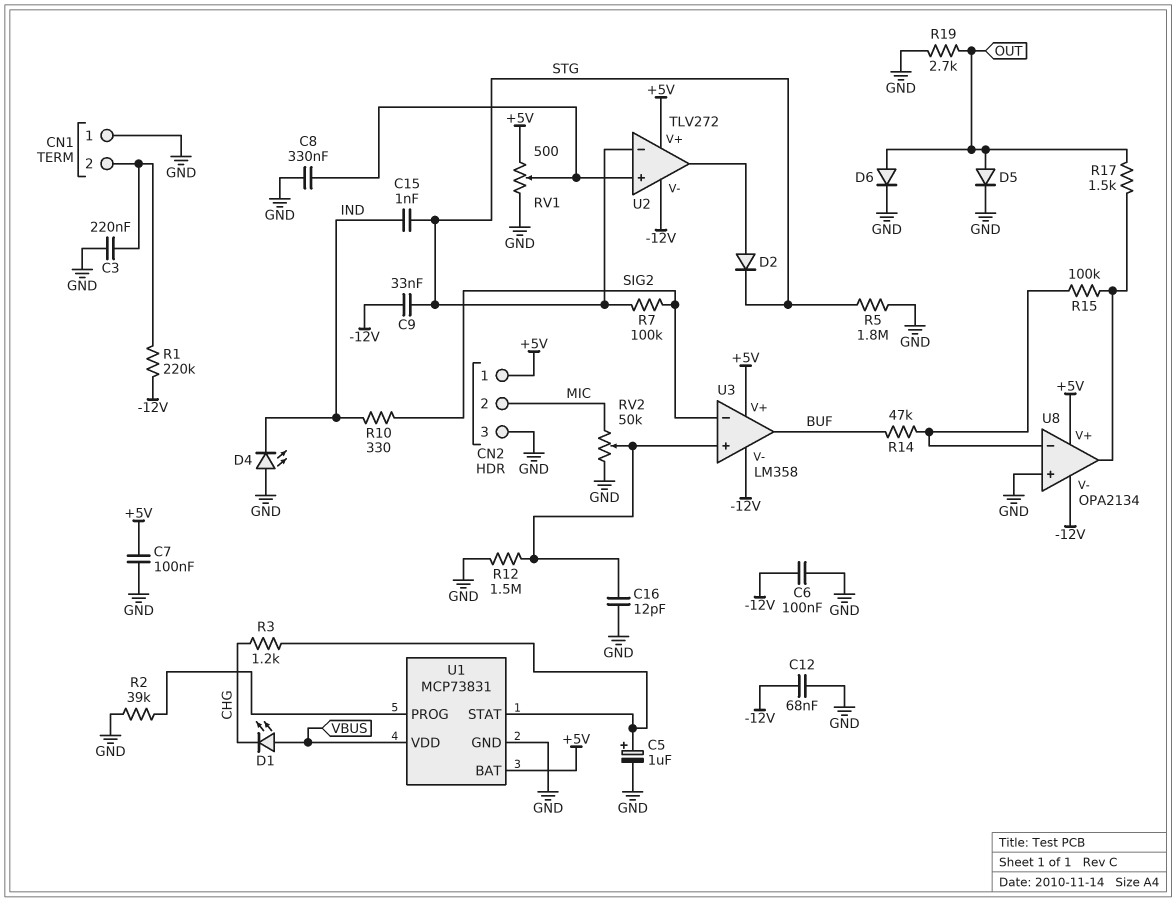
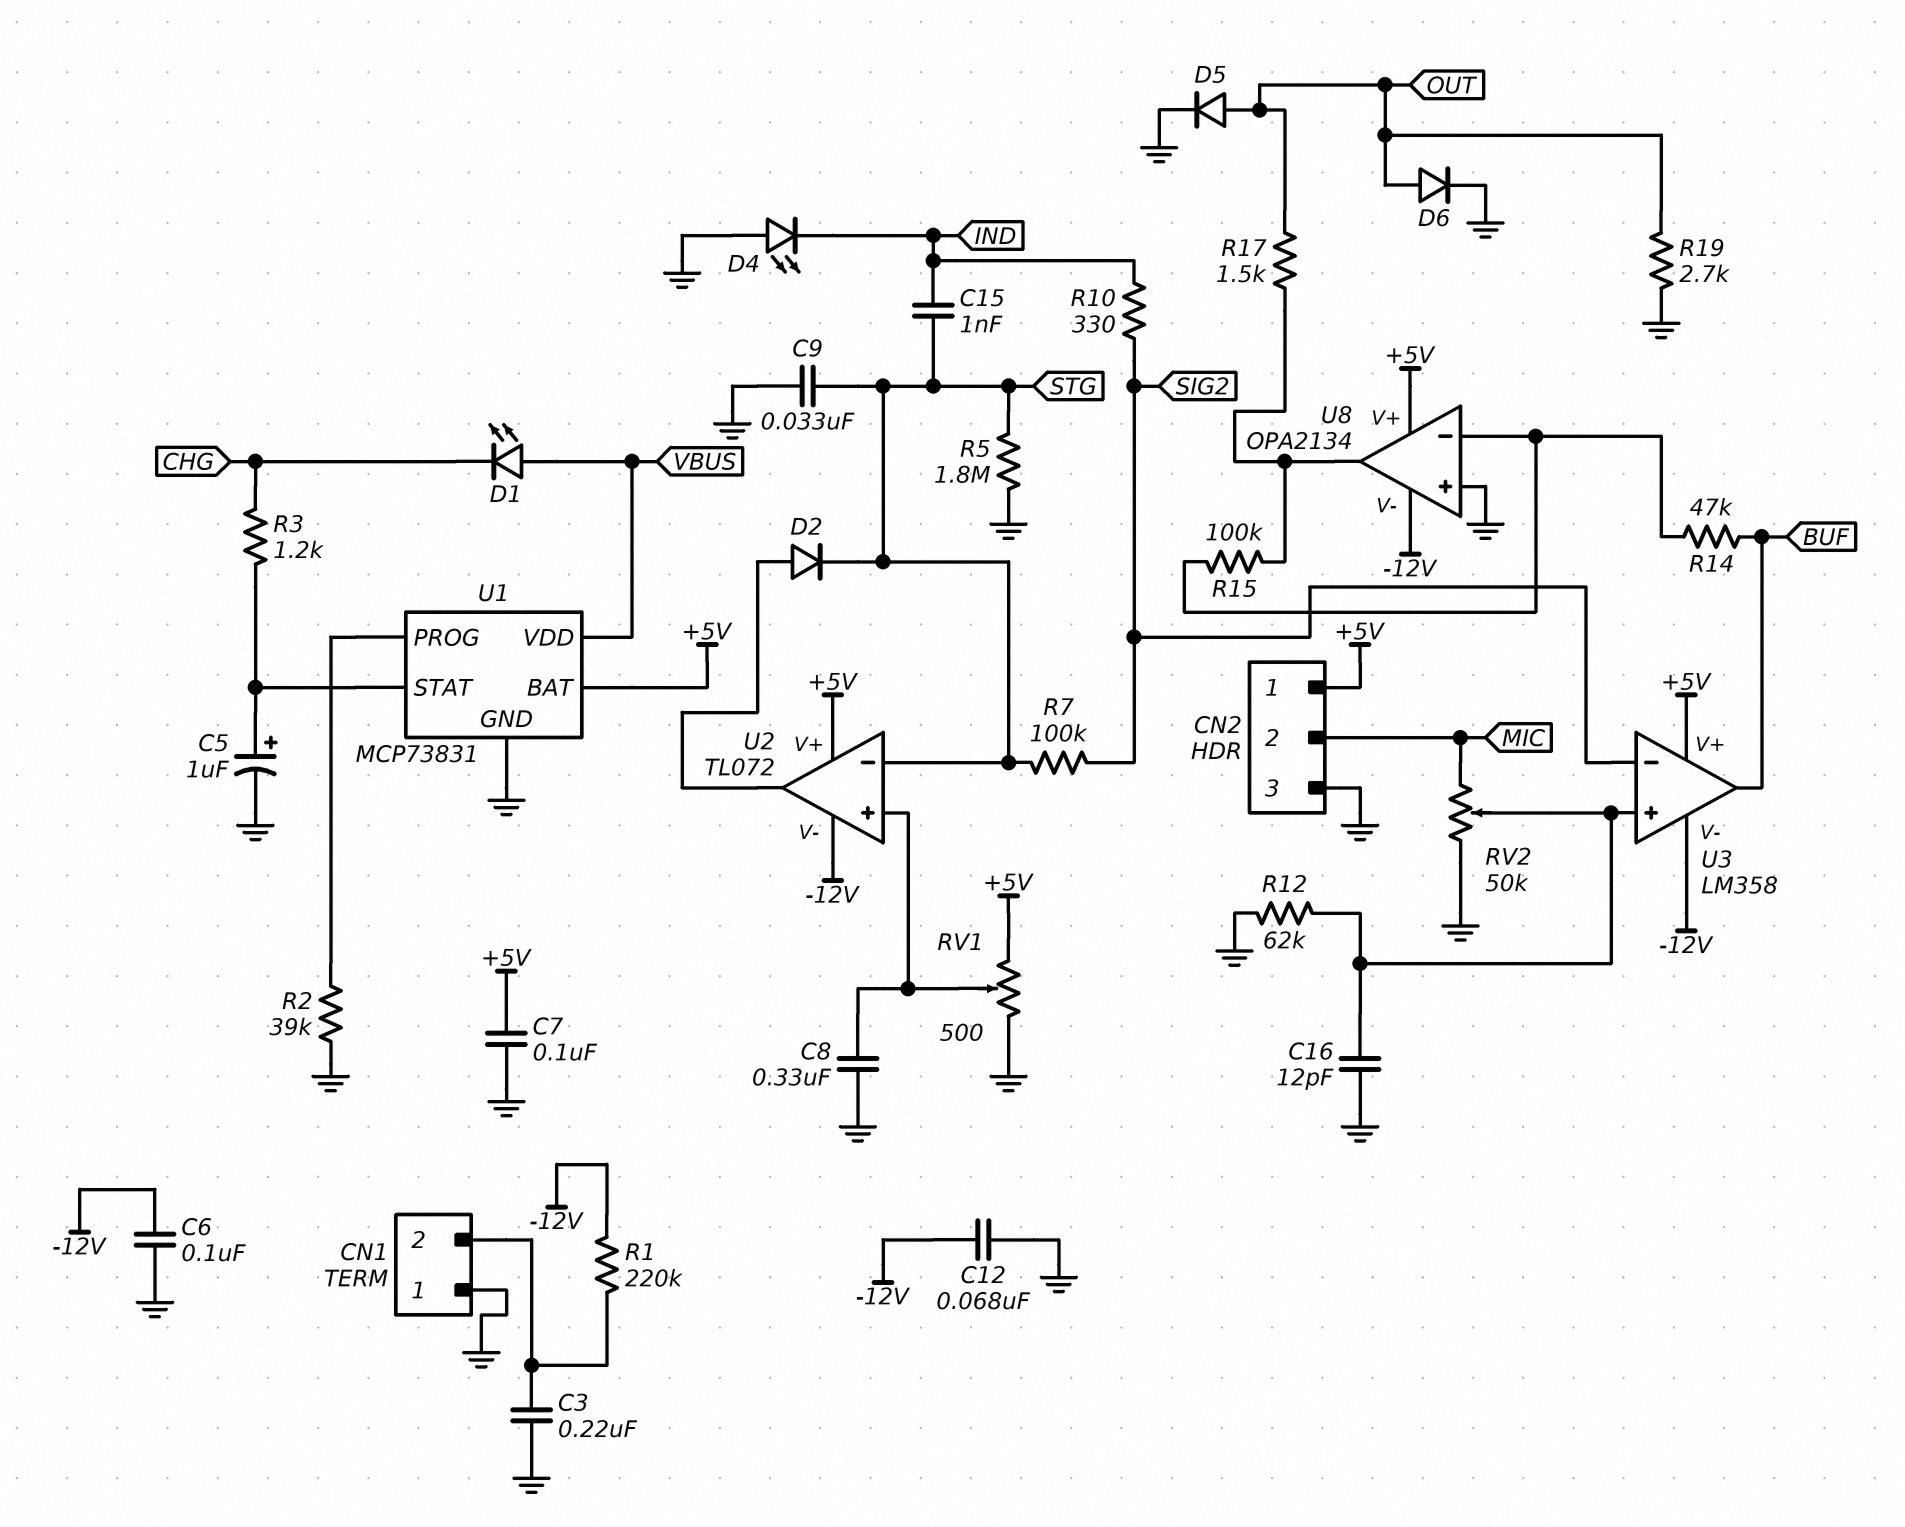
C9: 33nF (-12V, STG) -> 33nF (GND, STG)
R12: 1.5M (GND, U3/in+) -> 62k (GND, U3/in+)
U2: TLV272 -> TL072

